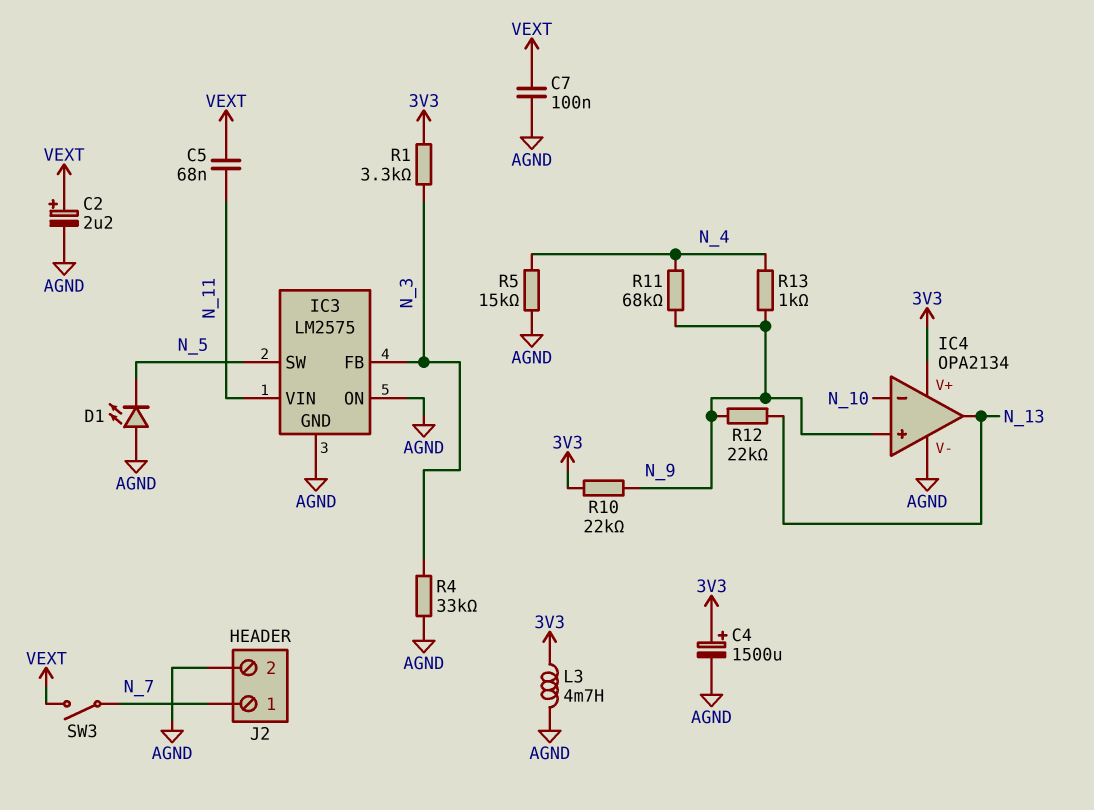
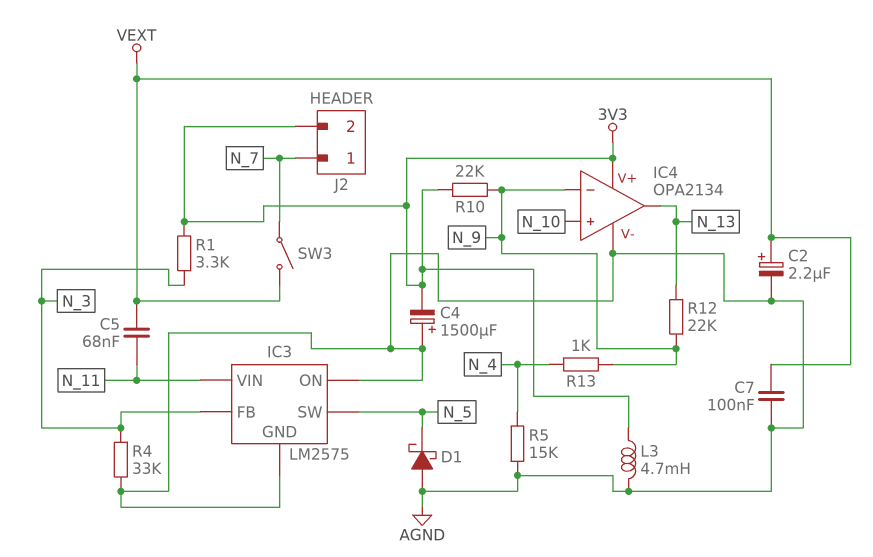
C4: 1500uF (plus 3V3, minus AGND) -> 1500uF (plus AGND, minus 3V3)
D1: LED (A AGND, K N_5) -> schottky (A AGND, K N_5)
IC4 pin in+: N_9 -> N_10
IC4 pin in-: N_10 -> N_9
J2 pin 2: AGND -> 3V3
R11: 68k (N_4, N_9) -> none

